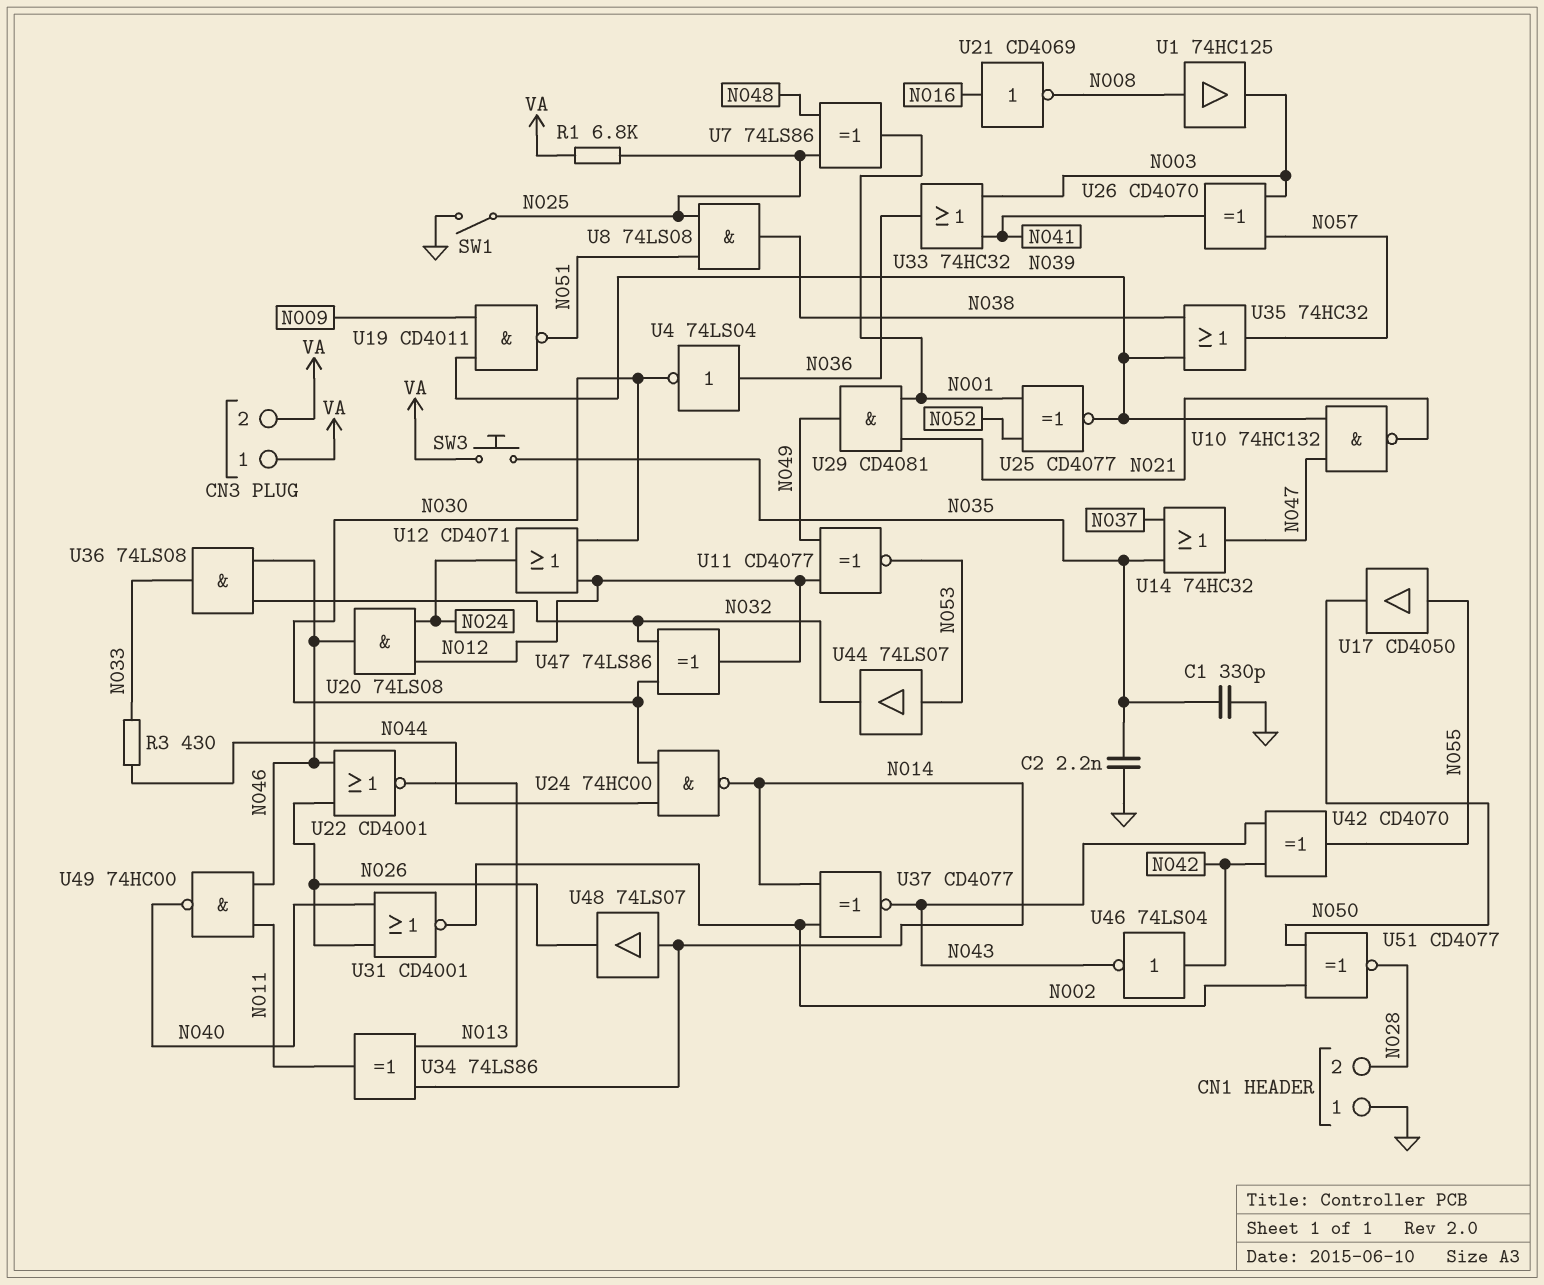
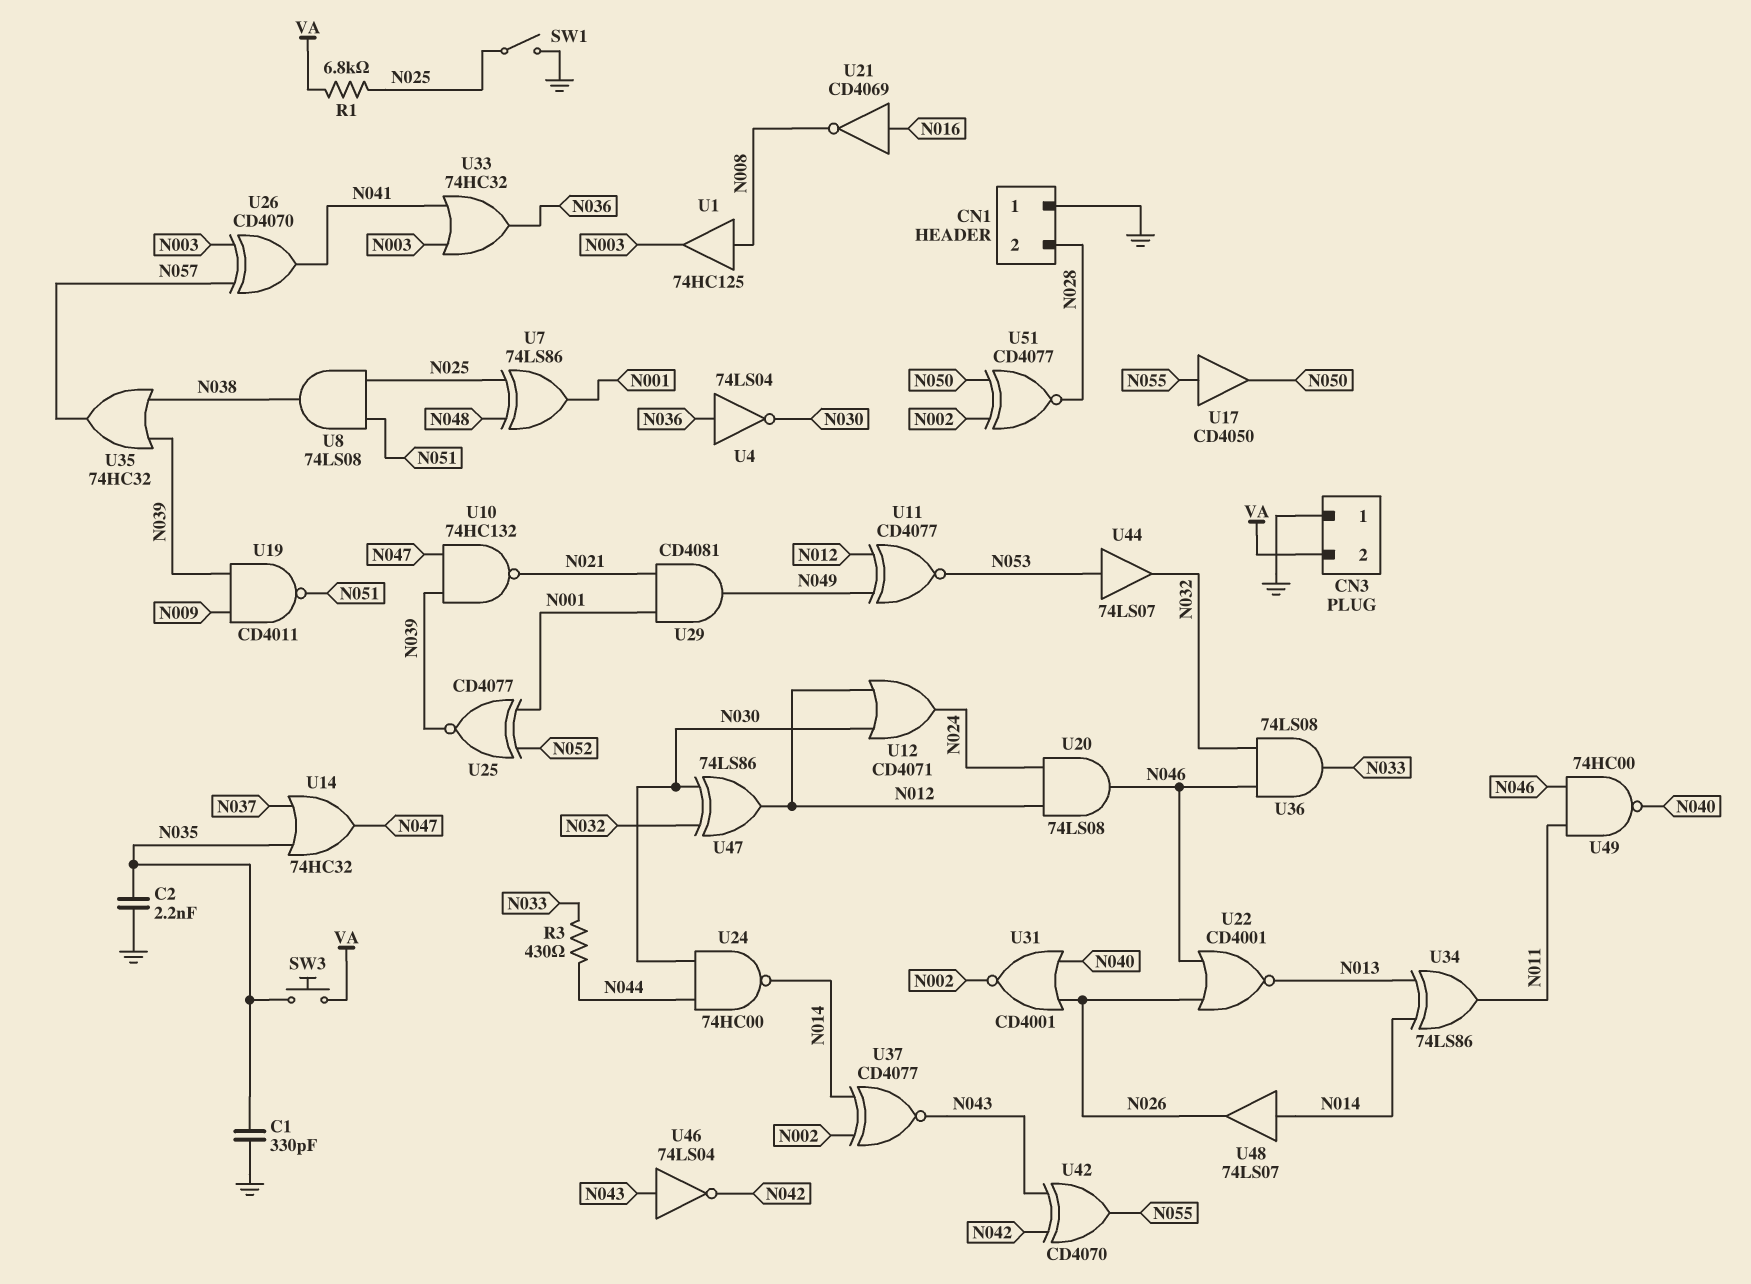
CN3 pin 1: VA -> GND
U46: NOT 74LS04 (in N042, out N043) -> NOT 74LS04 (in N043, out N042)

